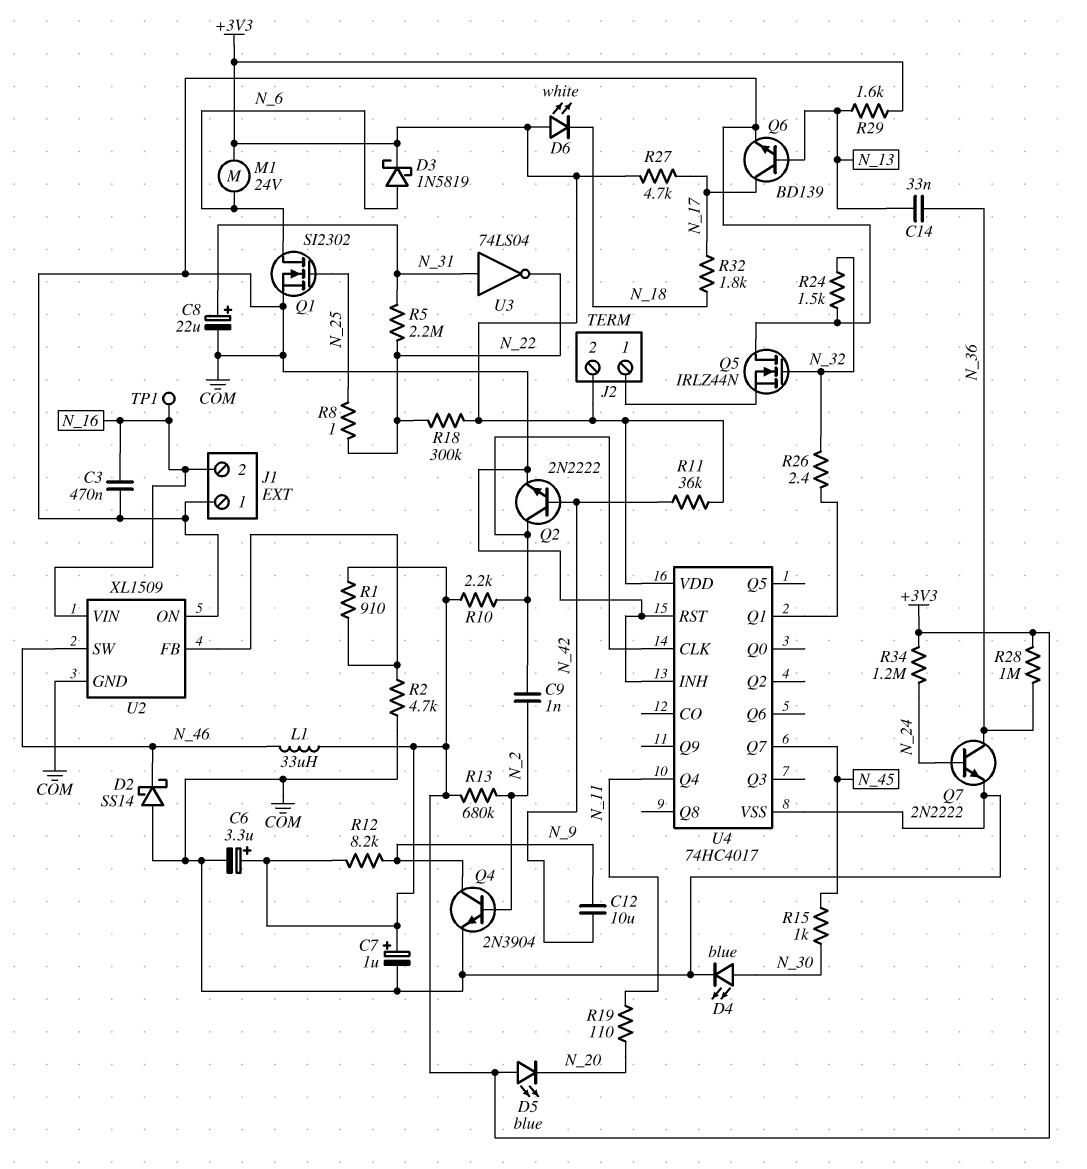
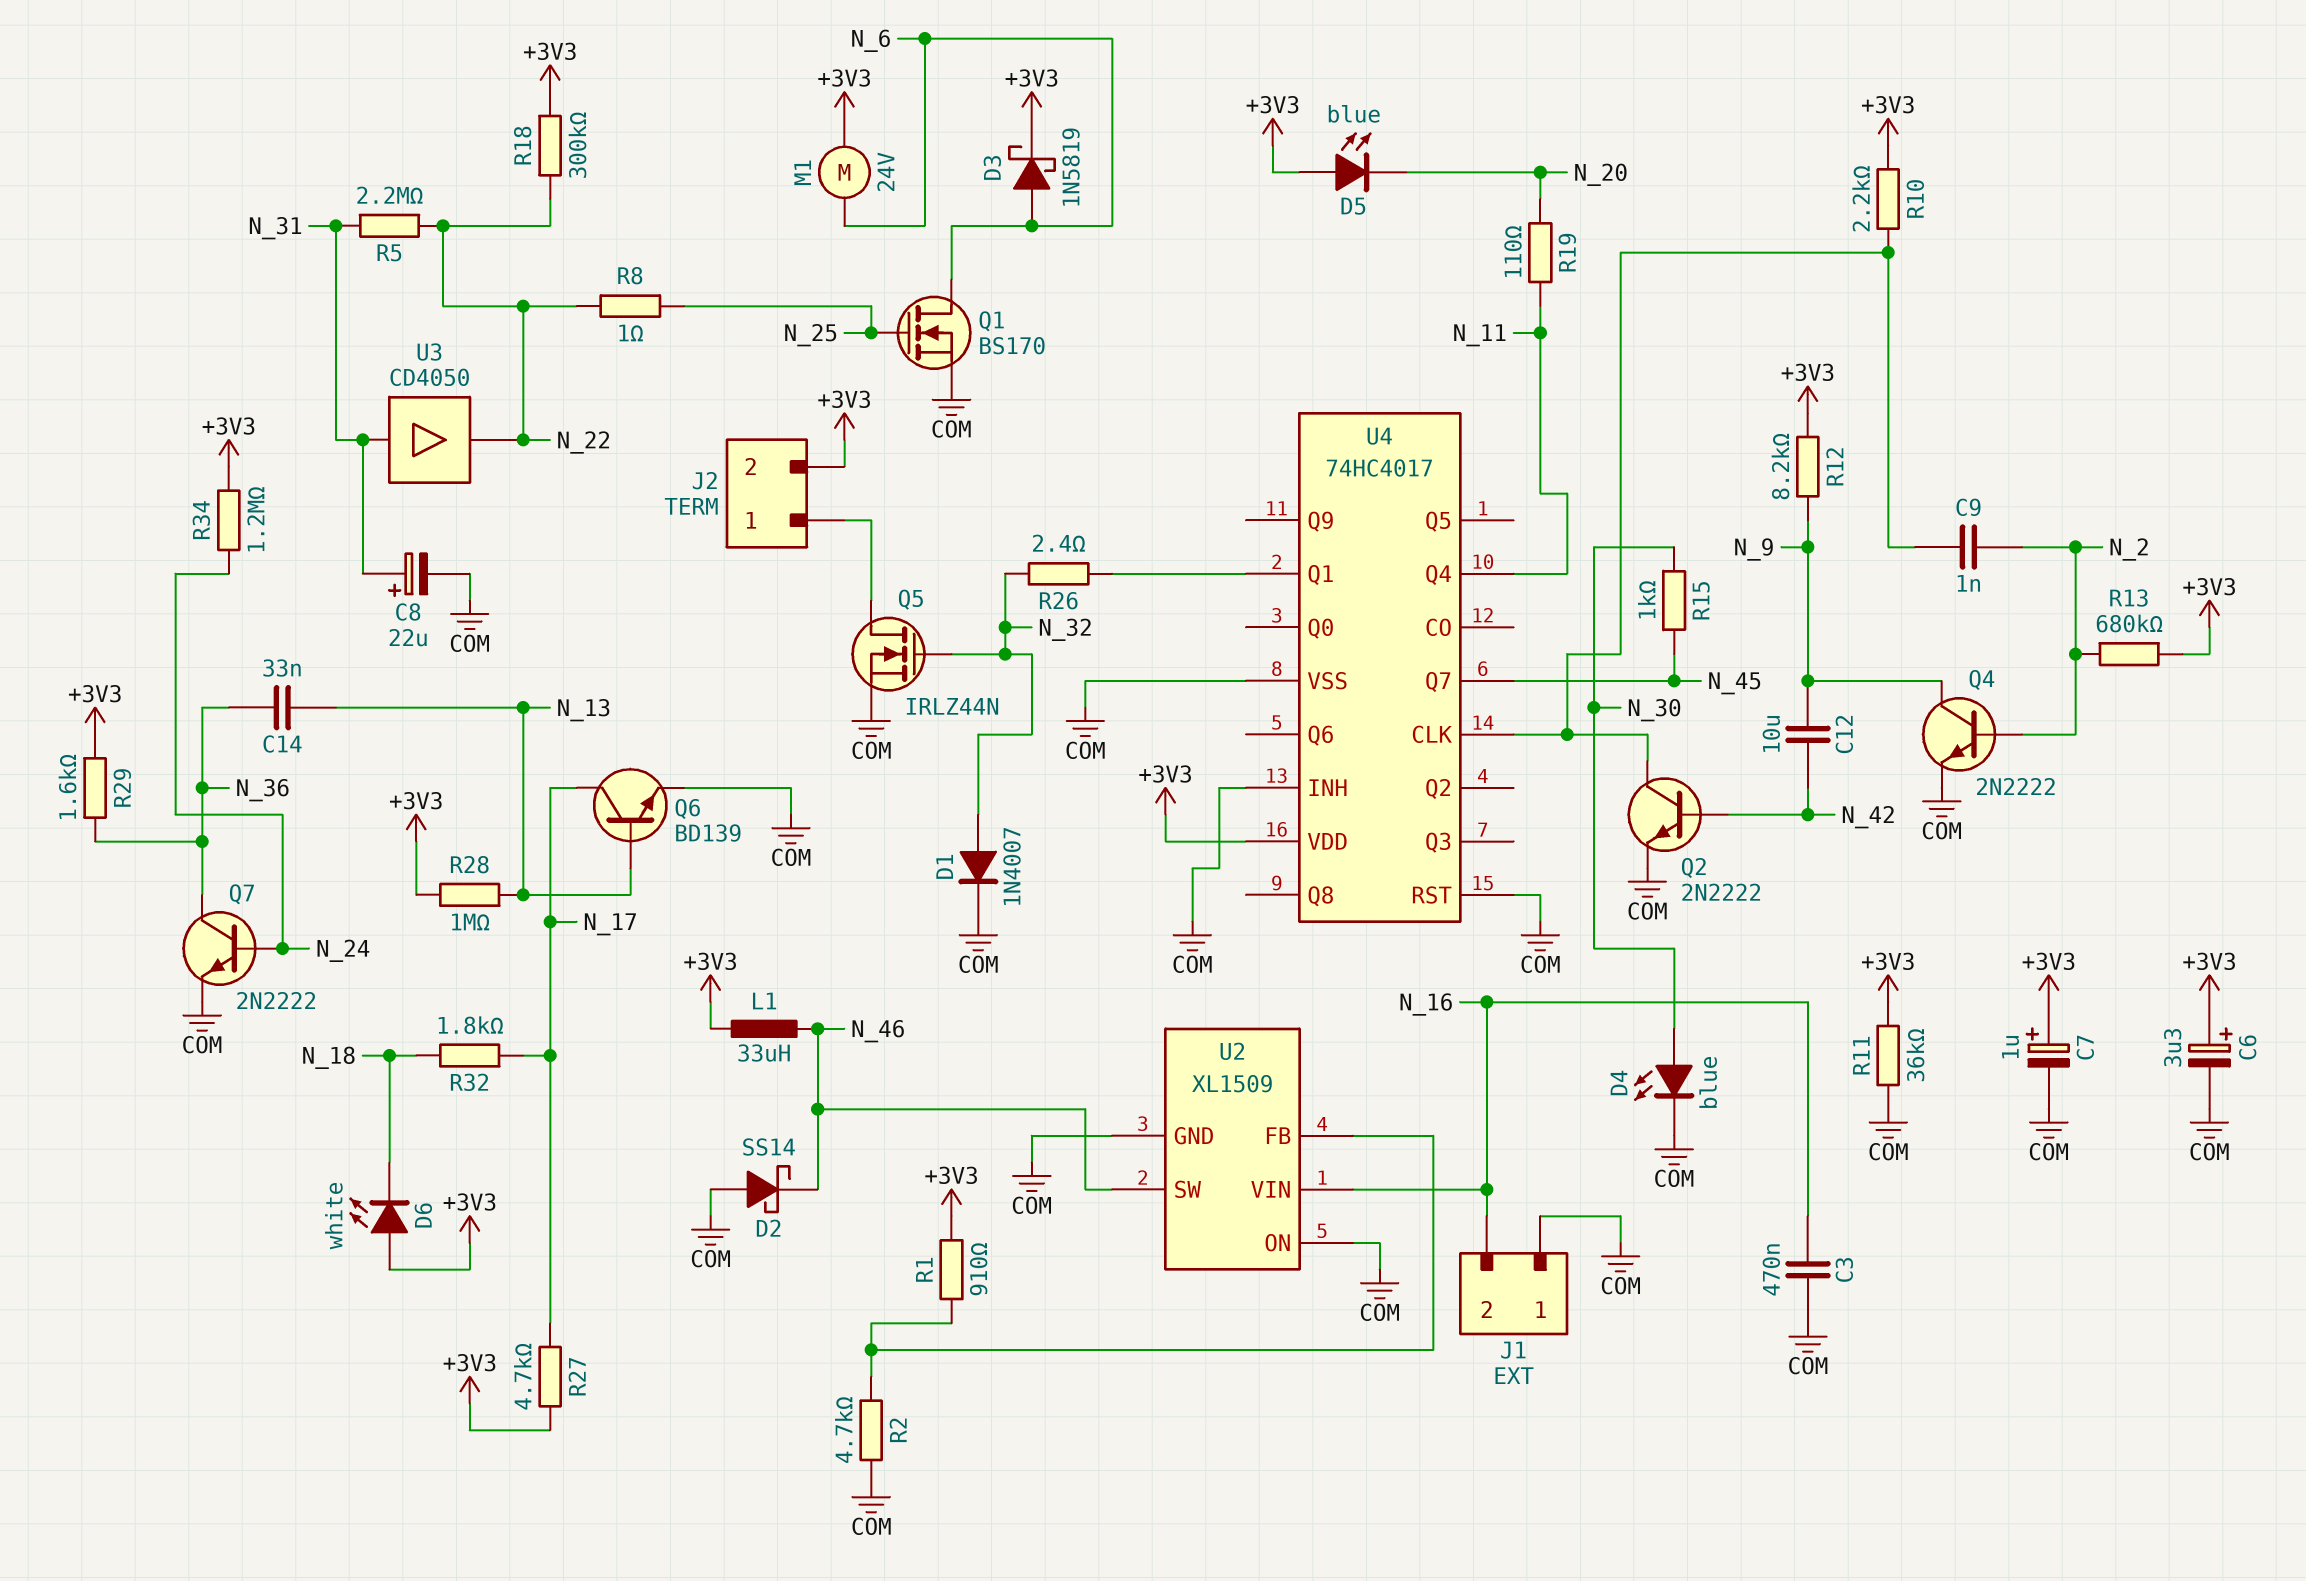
D1: none -> diode 1N4007 (A N_32, K COM)
Q1: NMOS SI2302 (G N_25, D N_6, S COM) -> NMOS BS170 (G N_25, D N_6, S COM)
Q4: NPN 2N3904 (B N_2, C N_9, E COM) -> NPN 2N2222 (B N_2, C N_9, E COM)
Q5: NMOS IRLZ44N (G N_32, D COM, S J2/1) -> NMOS IRLZ44N (G N_32, D J2/1, S COM)
R11: 36k (+3V3, N_42) -> 36k (+3V3, COM)
R24: 1.5k (COM, N_32) -> none
R28: 1M (+3V3, N_36) -> 1M (+3V3, N_13)
R29: 1.6k (+3V3, N_13) -> 1.6k (+3V3, N_36)
TP1: test point (N_16) -> none
U3: NOT 74LS04 (in N_31, out N_22) -> buffer CD4050 (in N_31, out N_22)

